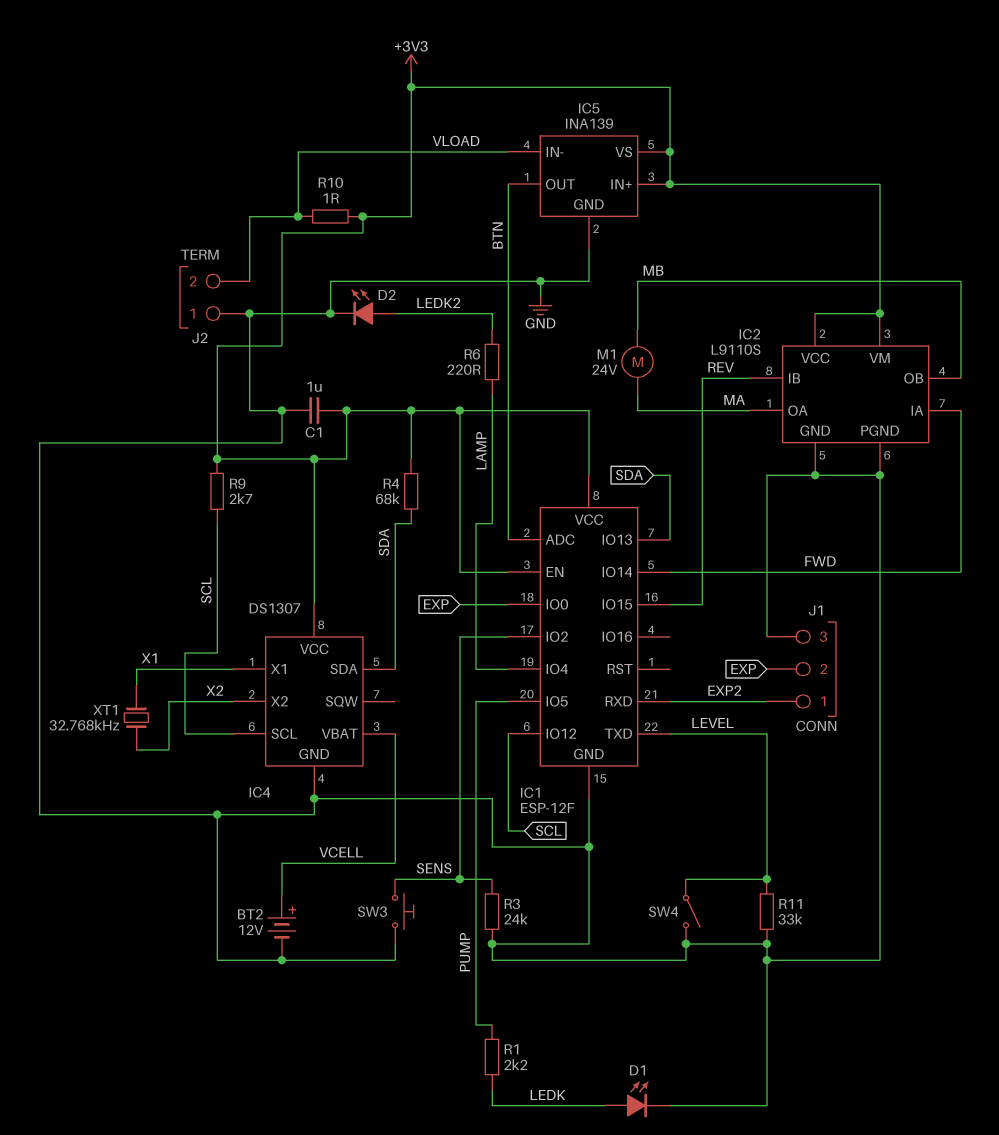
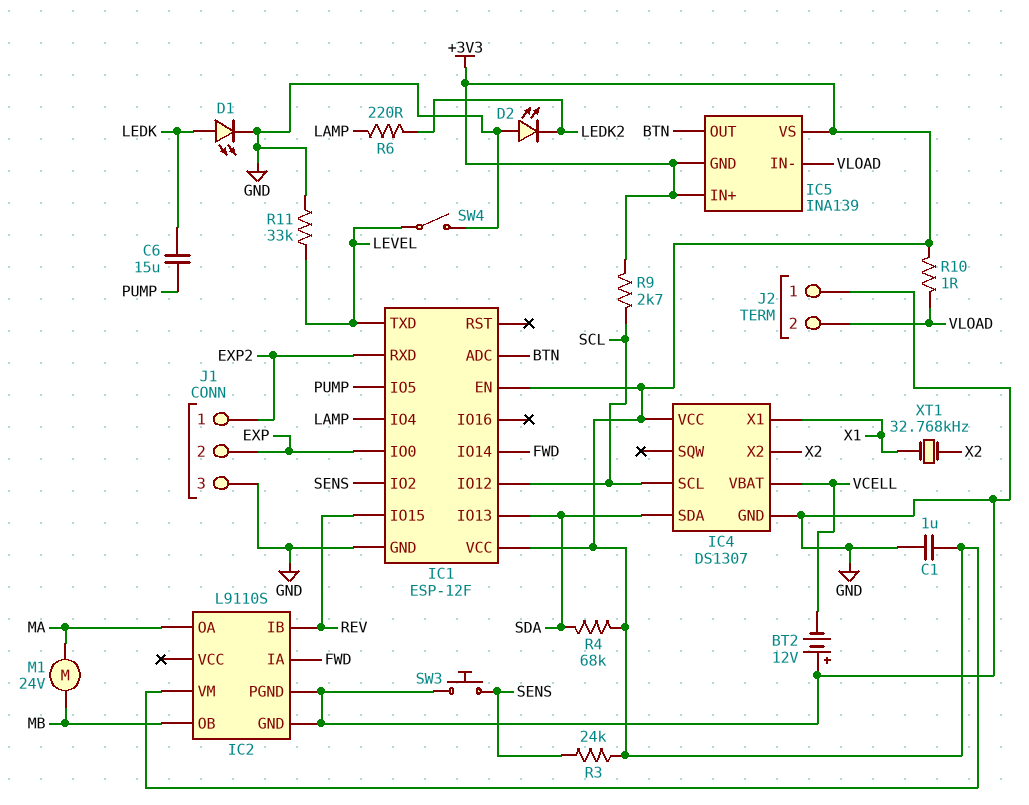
BT2: 12V (plus VCELL, minus GND) -> 12V (plus GND, minus VCELL)
C6: none -> 15uF (LEDK, PUMP)
D2: LED (A LEDK2, K GND) -> LED (A GND, K LEDK2)
IC2 pin VCC: +3V3 -> none
IC5 pin GND: GND -> +3V3
R1: 2.2k (LEDK, PUMP) -> none
R3: 24k (GND, SENS) -> 24k (+3V3, SENS)

